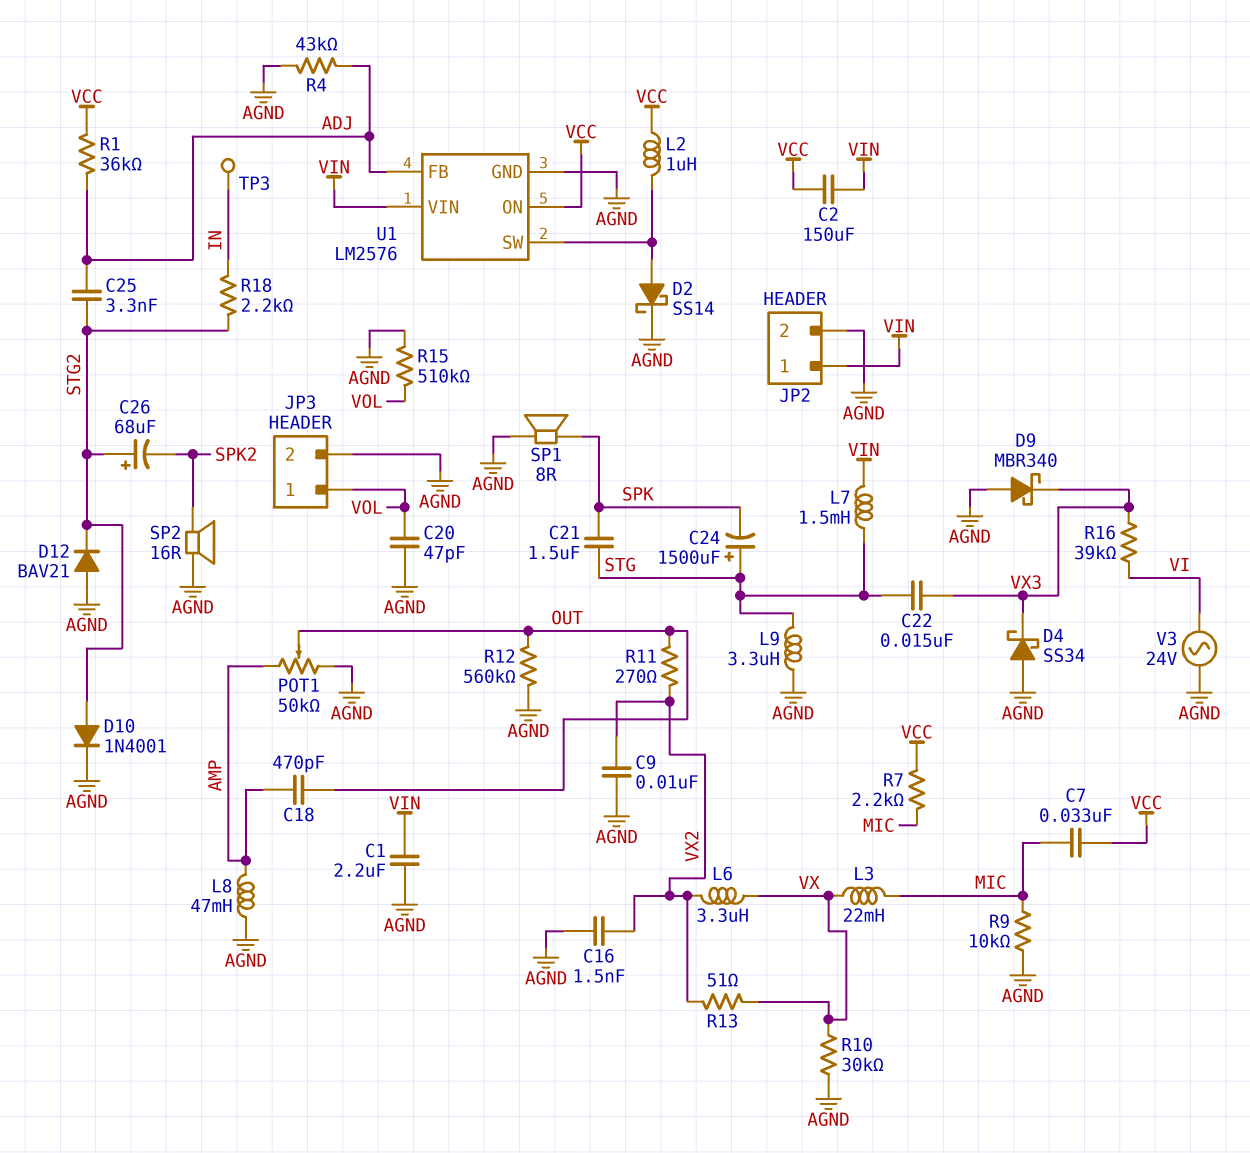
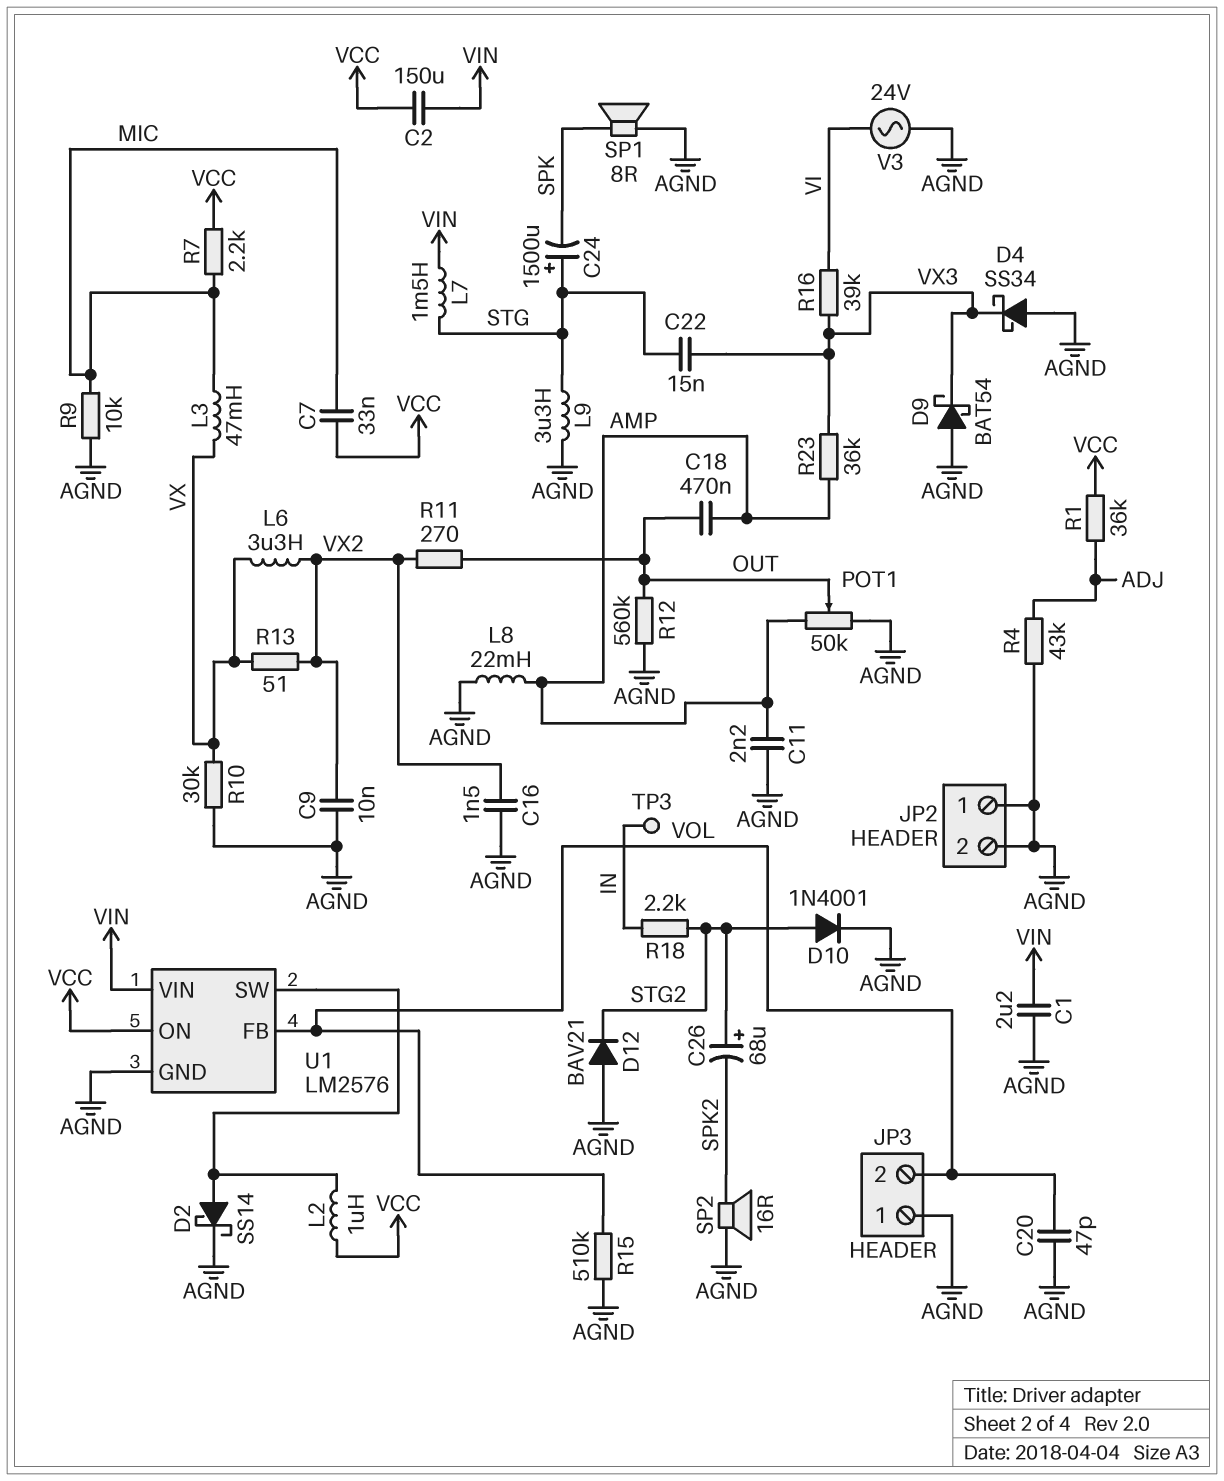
C11: none -> 2.2nF (AGND, AMP)
C18: 470pF (AMP, OUT) -> 470nF (AMP, OUT)
C21: 1.5uF (SPK, STG) -> none
C25: 3.3nF (ADJ, STG2) -> none
D9: schottky MBR340 (A AGND, K VX3) -> schottky BAT54 (A AGND, K VX3)
JP2 pin 1: VIN -> AGND
JP3 pin 1: VOL -> AGND
JP3 pin 2: AGND -> VOL
L3: 22mH (MIC, VX) -> 47mH (MIC, VX)
L8: 47mH (AGND, AMP) -> 22mH (AGND, AMP)
R23: none -> 36k (AMP, VX3)
U1 pin FB: ADJ -> VOL

